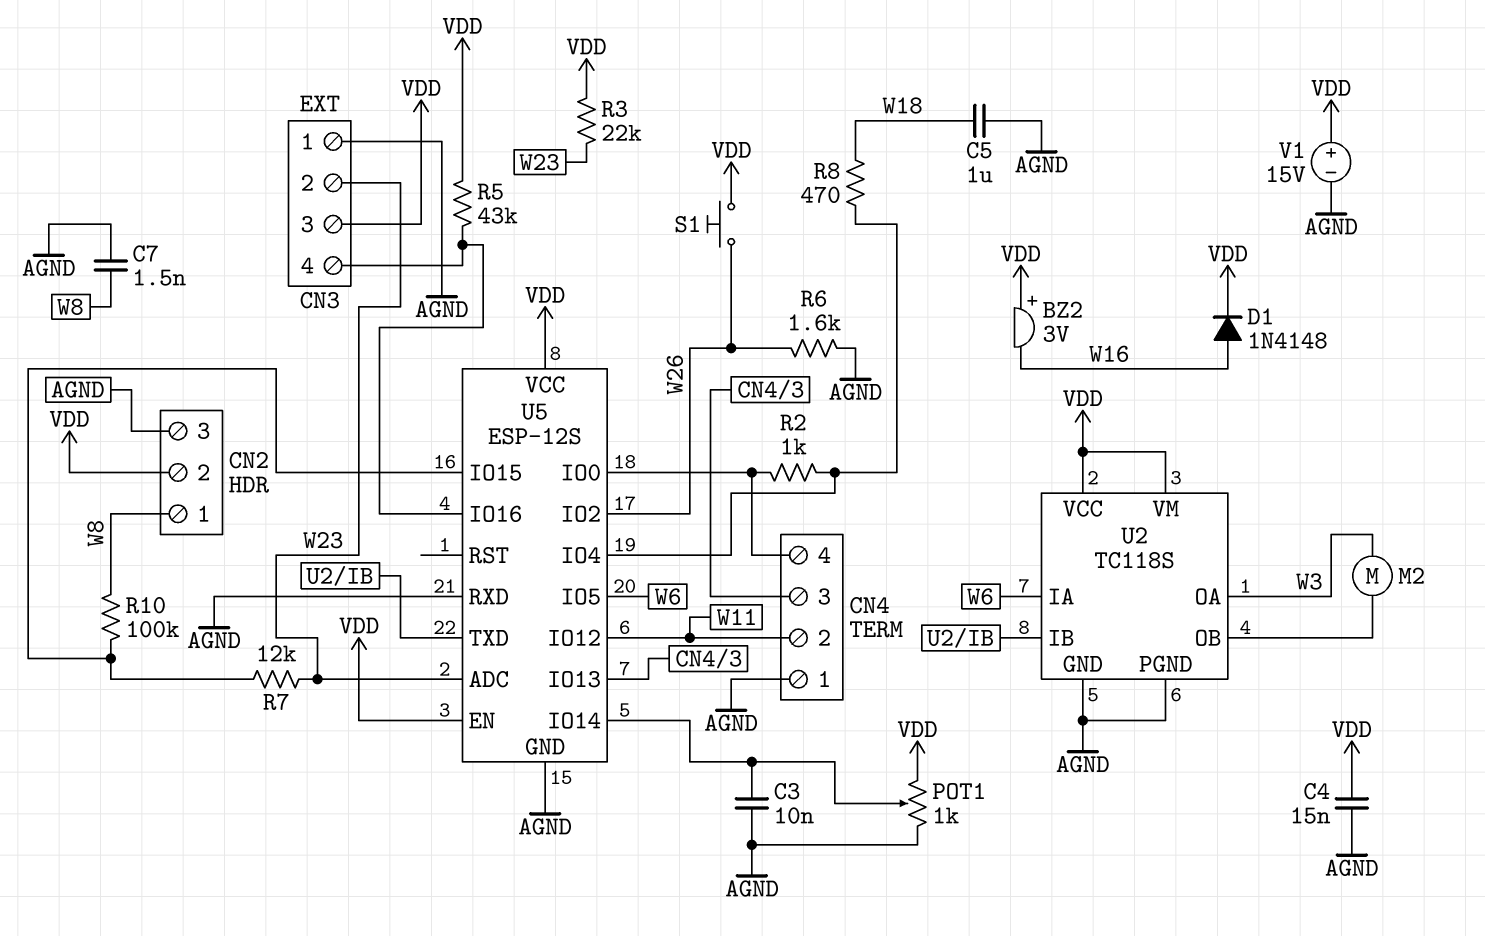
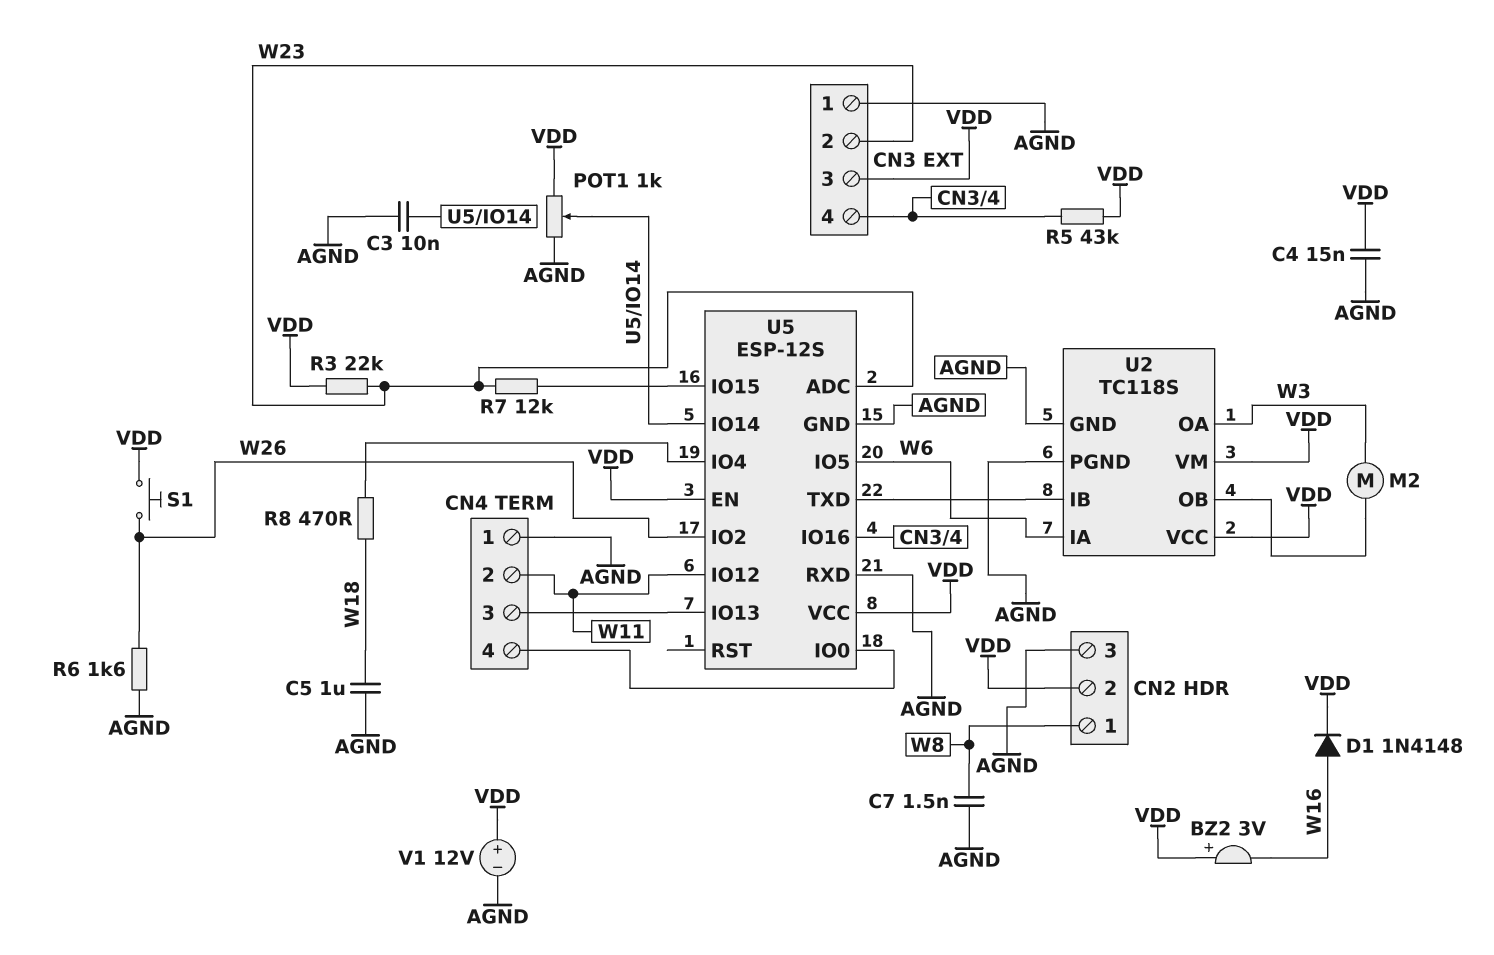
R2: 1k (CN4/4, U5/IO4) -> none
R10: 100k (U5/IO15, W8) -> none
V1: 15V (plus VDD, minus AGND) -> 12V (plus VDD, minus AGND)

